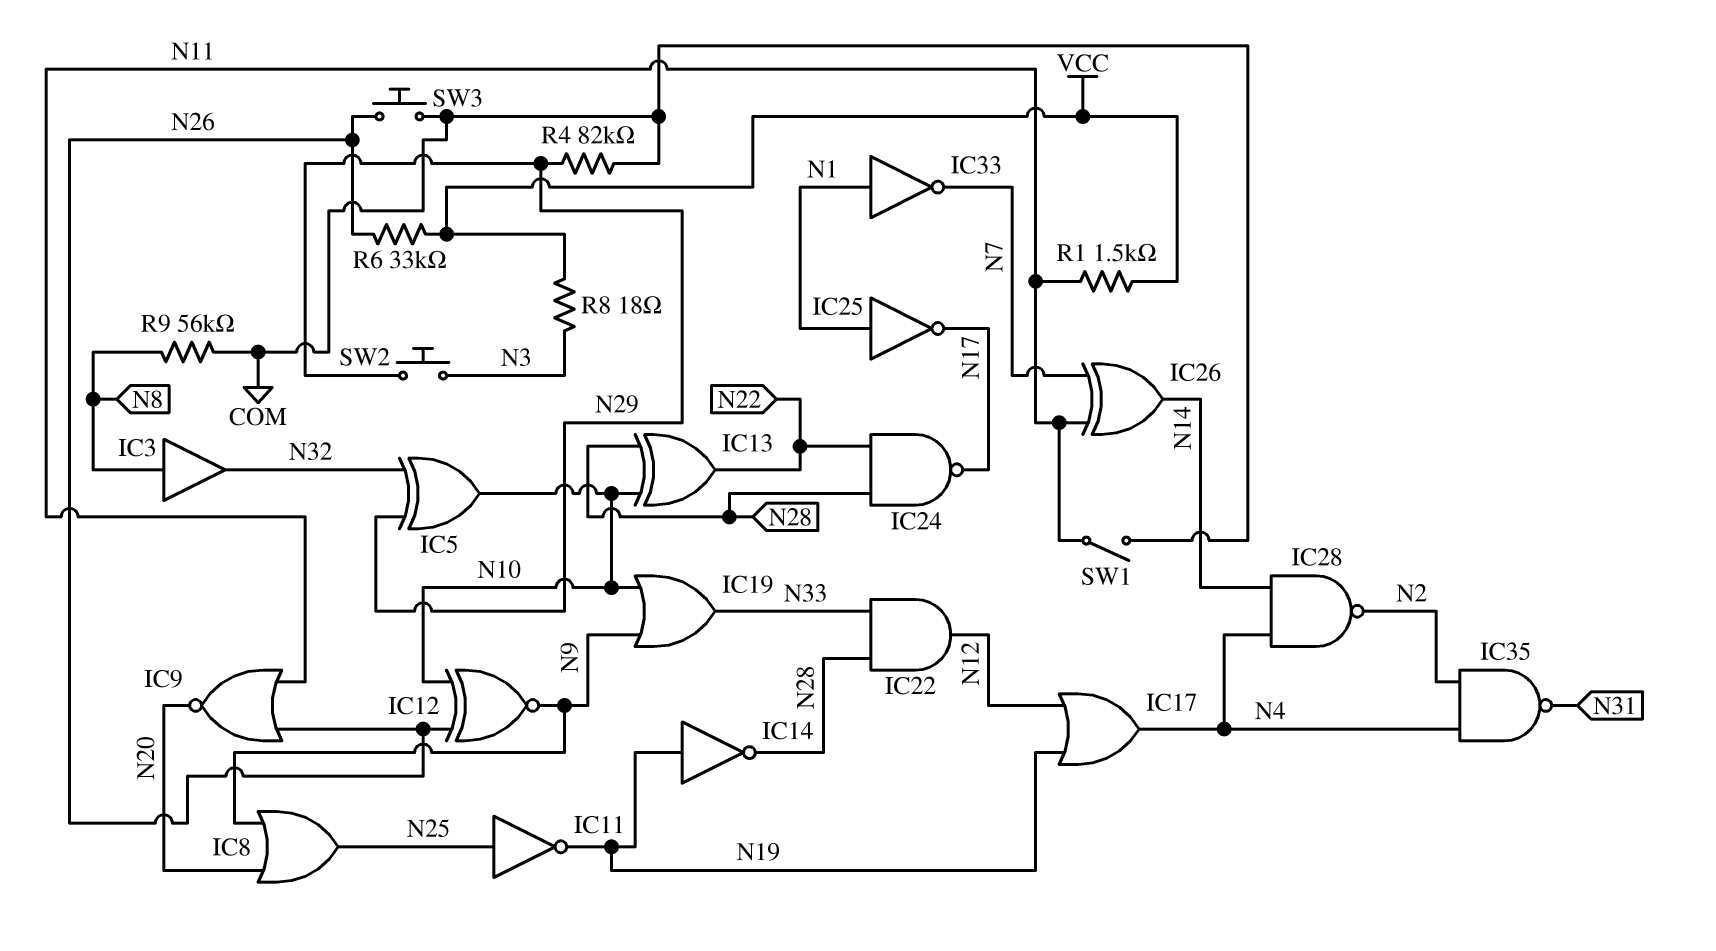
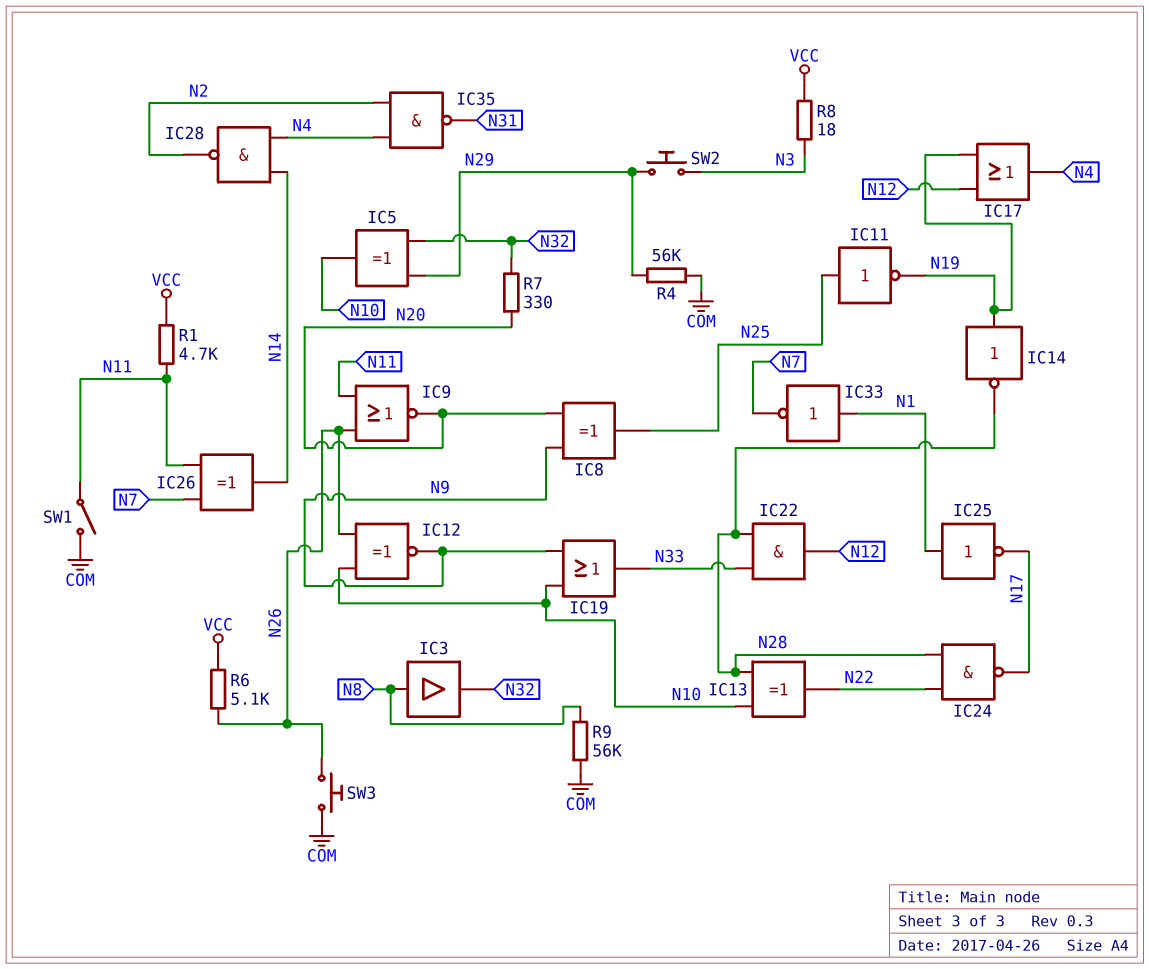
IC8: OR (in N9, in N20, out N25) -> XOR (in N9, in N20, out N25)
R1: 1.5k (N11, VCC) -> 4.7k (N11, VCC)
R4: 82k (COM, N29) -> 56k (COM, N29)
R6: 33k (N26, VCC) -> 5.1k (N26, VCC)
R7: none -> 330 (N20, N32)

